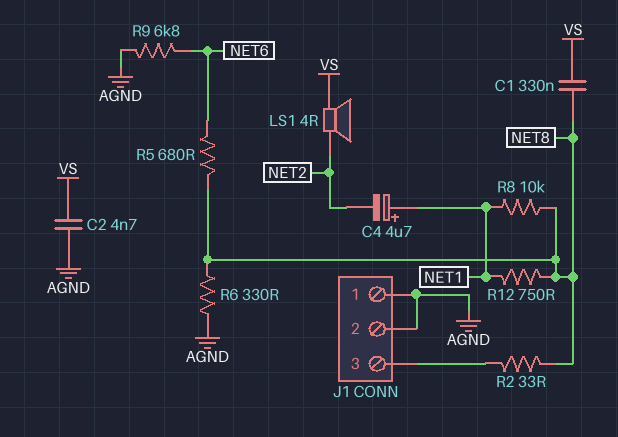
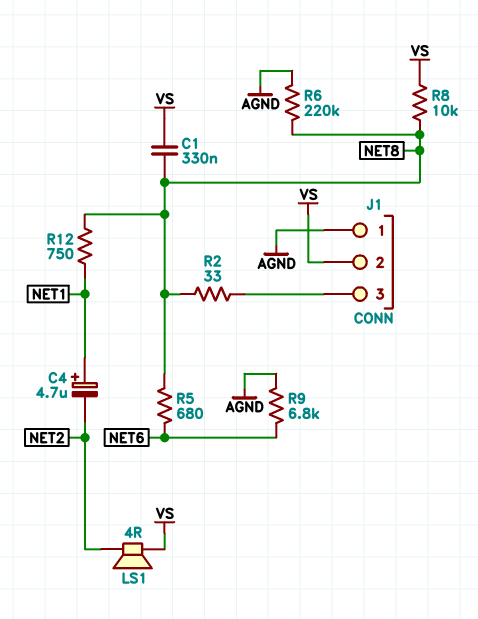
C2: 4.7nF (AGND, VS) -> none
J1 pin 2: AGND -> VS
R6: 330 (AGND, NET8) -> 220k (AGND, NET8)
R8: 10k (NET1, NET8) -> 10k (NET8, VS)

